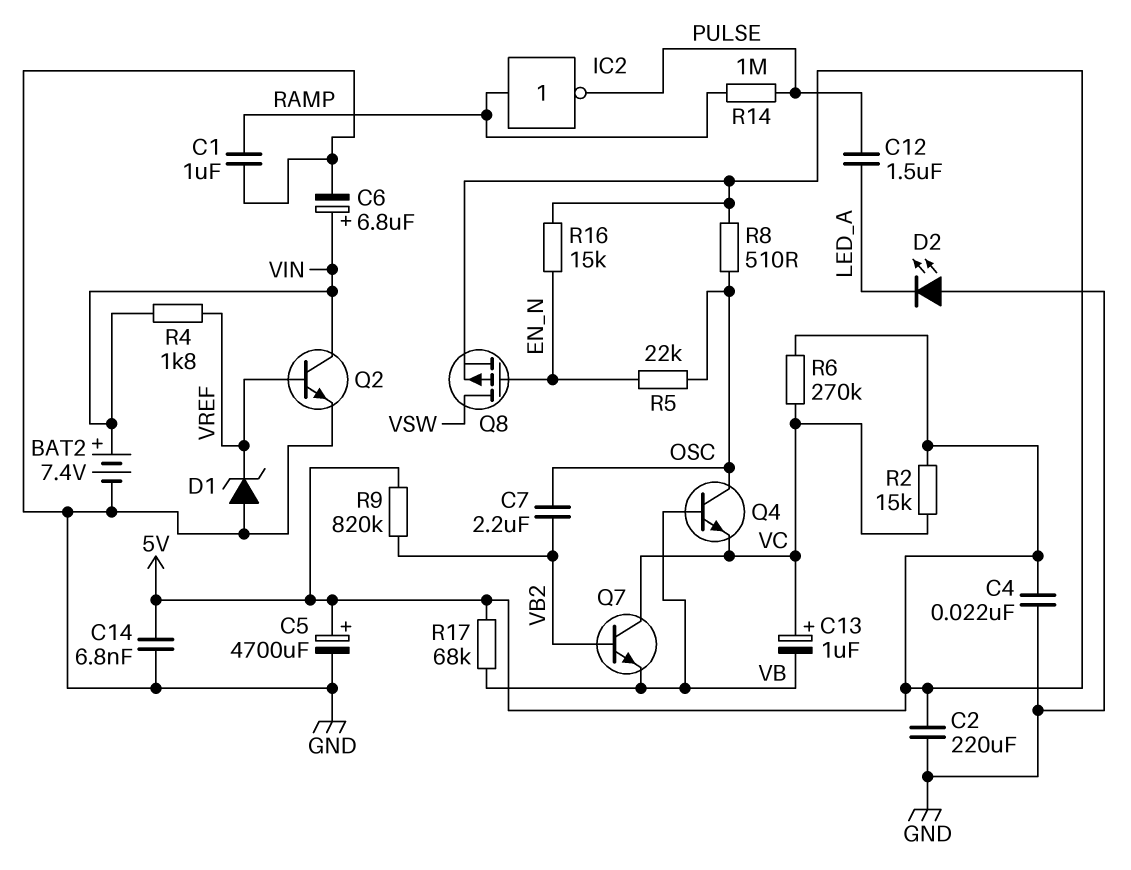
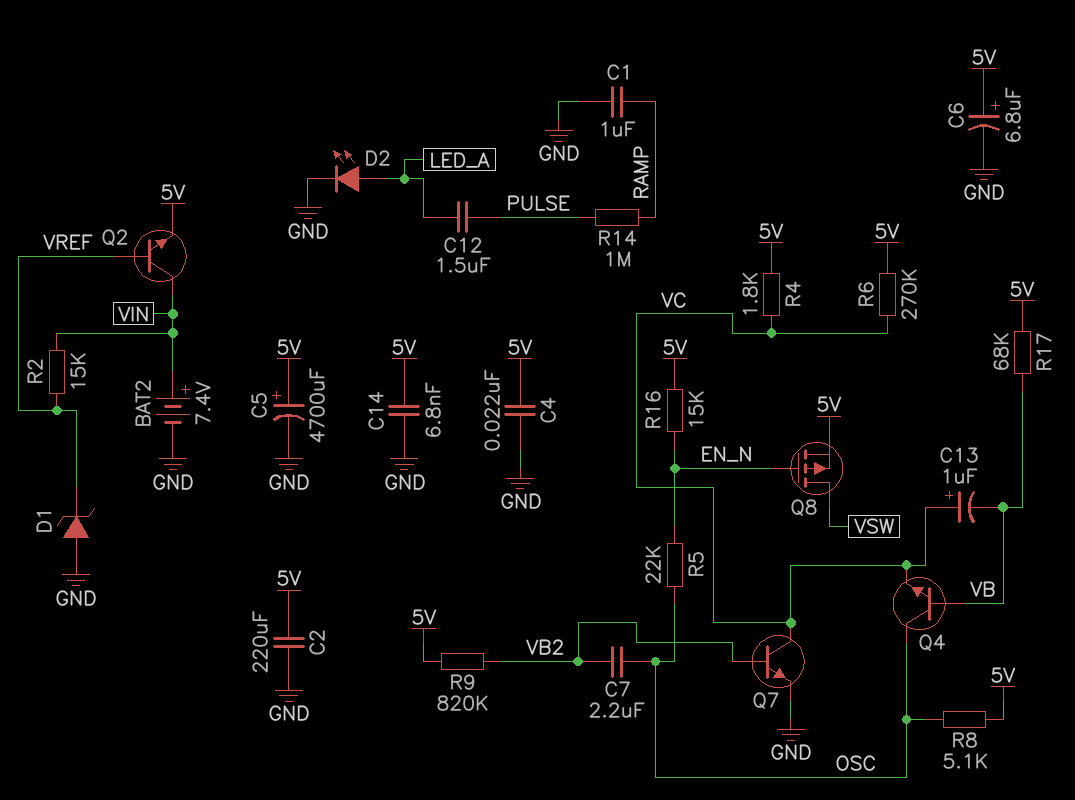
C6: 6.8uF (plus VIN, minus GND) -> 6.8uF (plus 5V, minus GND)
D2: LED (A GND, K LED_A) -> LED (A LED_A, K GND)
IC2: NOT (in RAMP, out PULSE) -> none
Q2: NPN (B VREF, C VIN, E GND) -> NPN (B VREF, C VIN, E 5V)
Q7: NPN (B VB2, C VC, E VB) -> NPN (B VB2, C VC, E GND)
R2: 15k (5V, VC) -> 15k (VIN, VREF)
R4: 1.8k (VIN, VREF) -> 1.8k (5V, VC)
R8: 510 (5V, OSC) -> 5.1k (5V, OSC)

